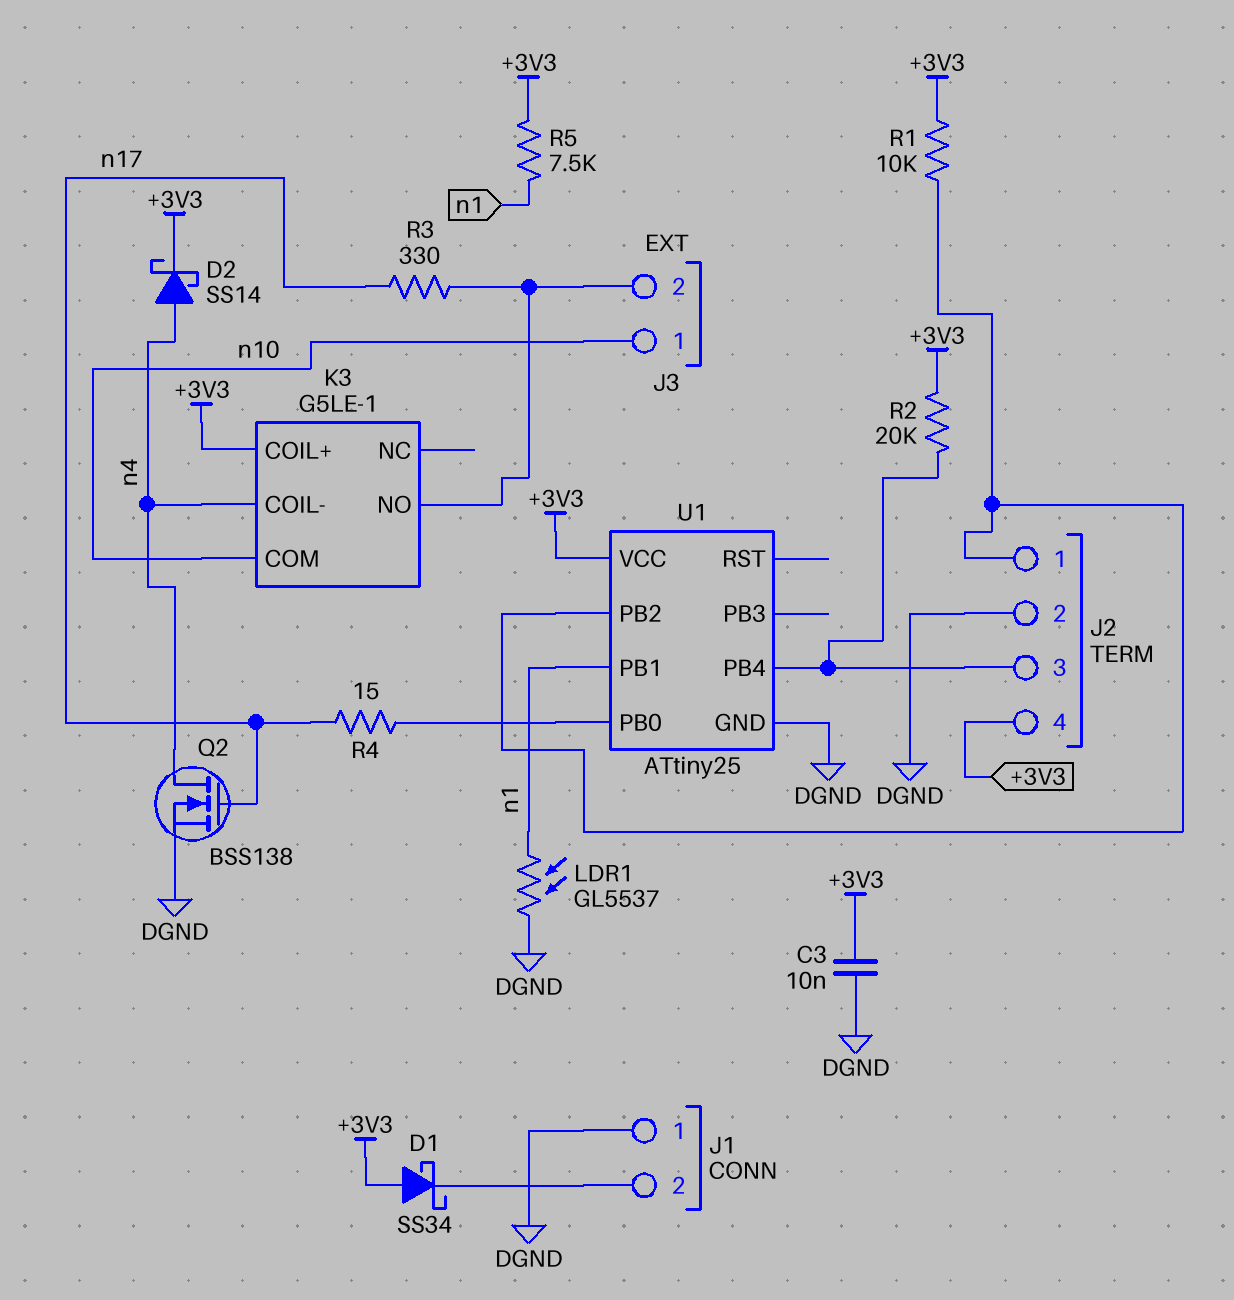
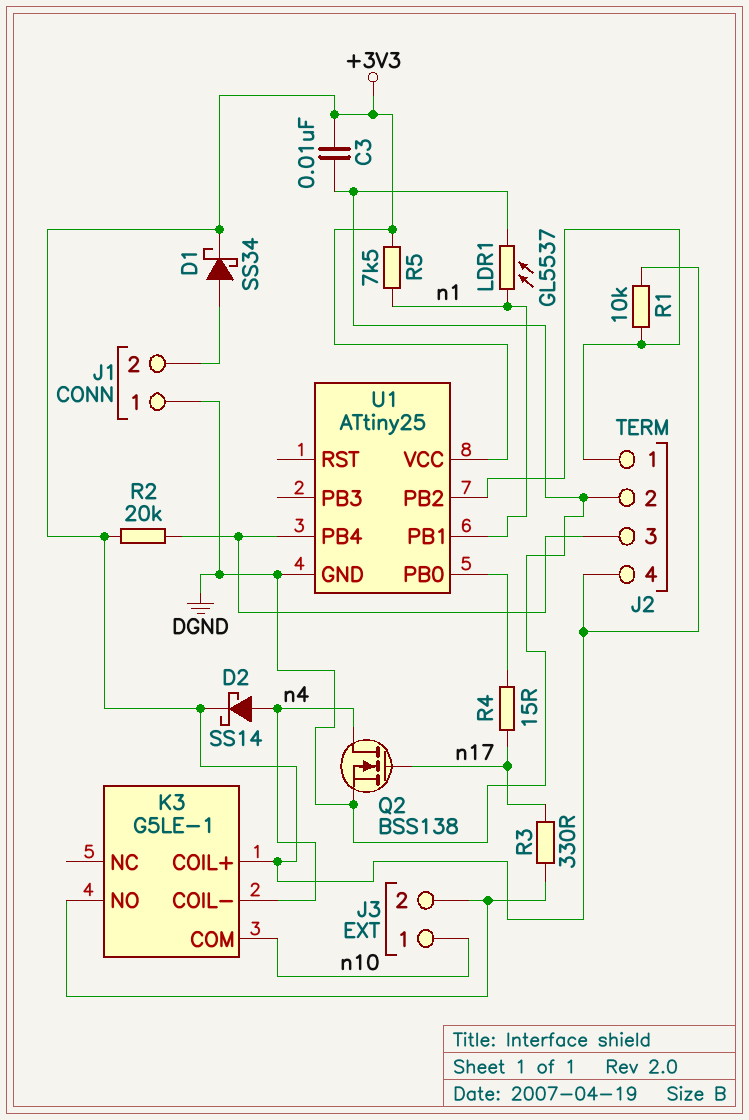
D1: schottky SS34 (A +3V3, K J1/2) -> schottky SS34 (A J1/2, K +3V3)

